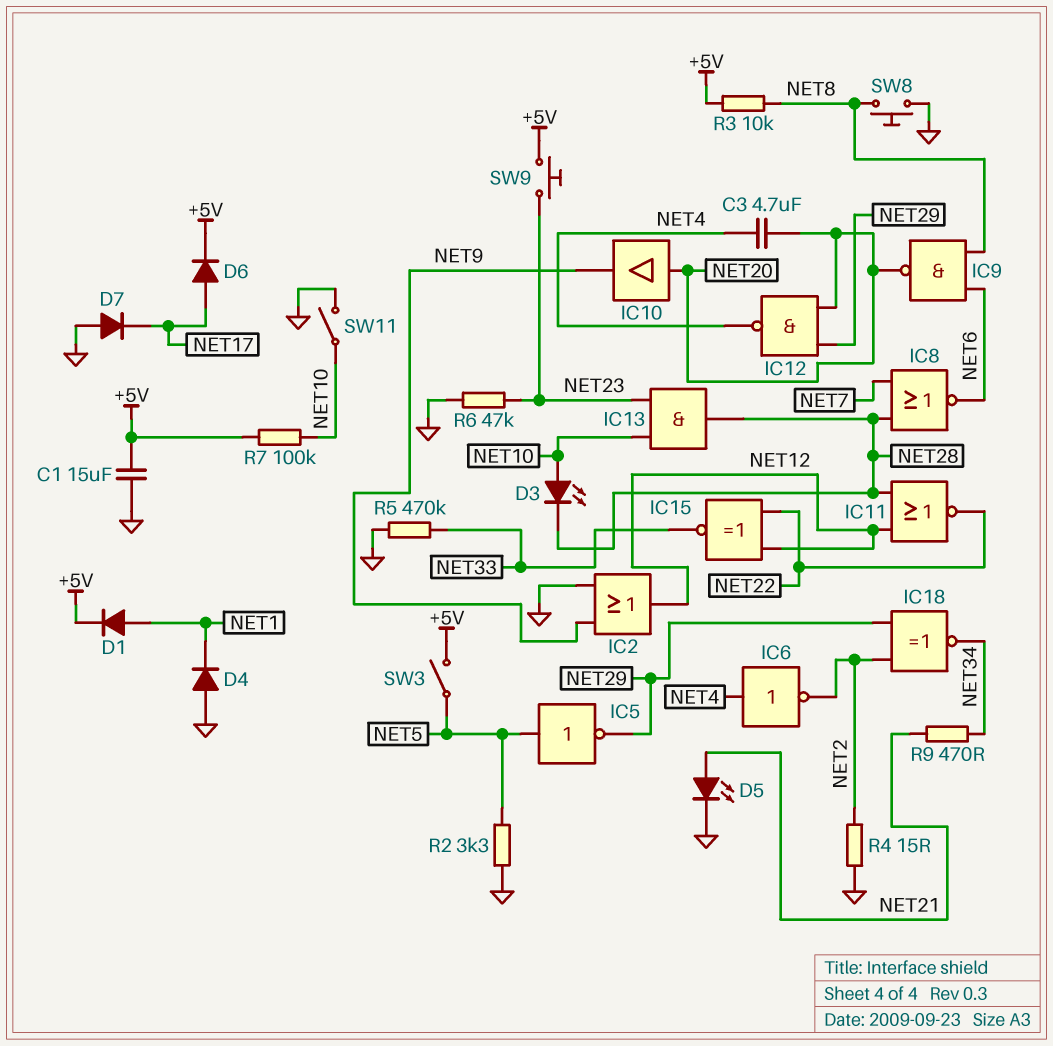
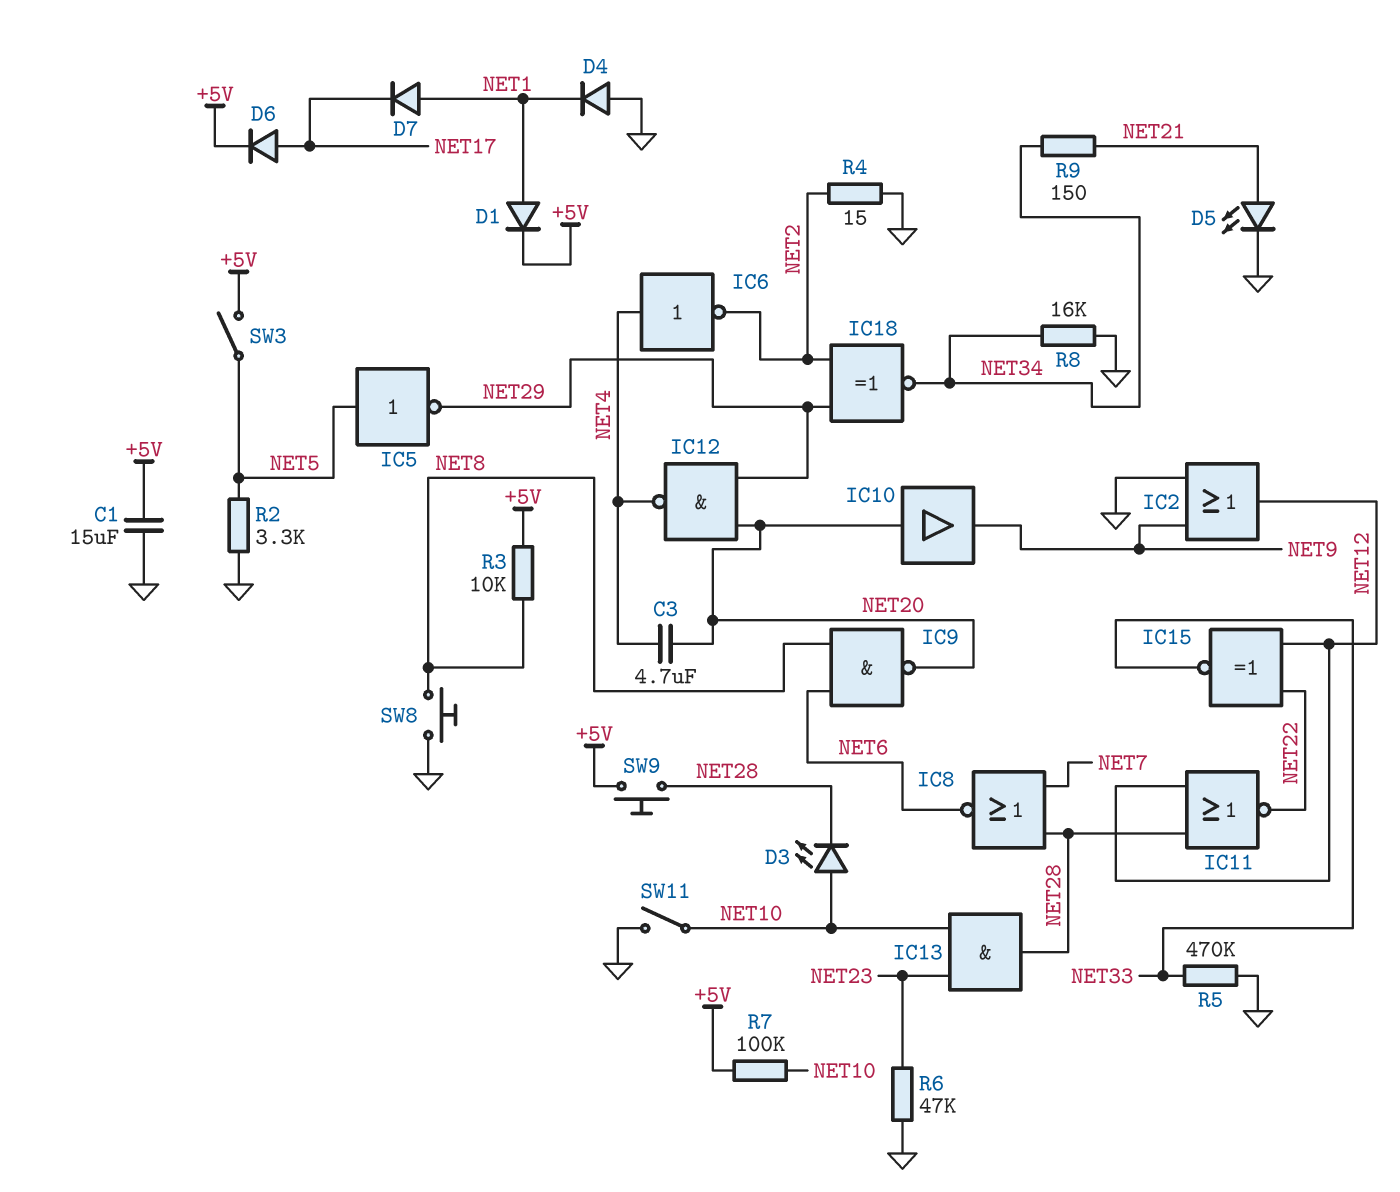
D7: diode (A GND, K NET17) -> diode (A NET1, K NET17)
R8: none -> 16k (GND, NET34)
R9: 470 (NET21, NET34) -> 150 (NET21, NET34)
SW9: button (+5V, NET23) -> button (+5V, NET28)

